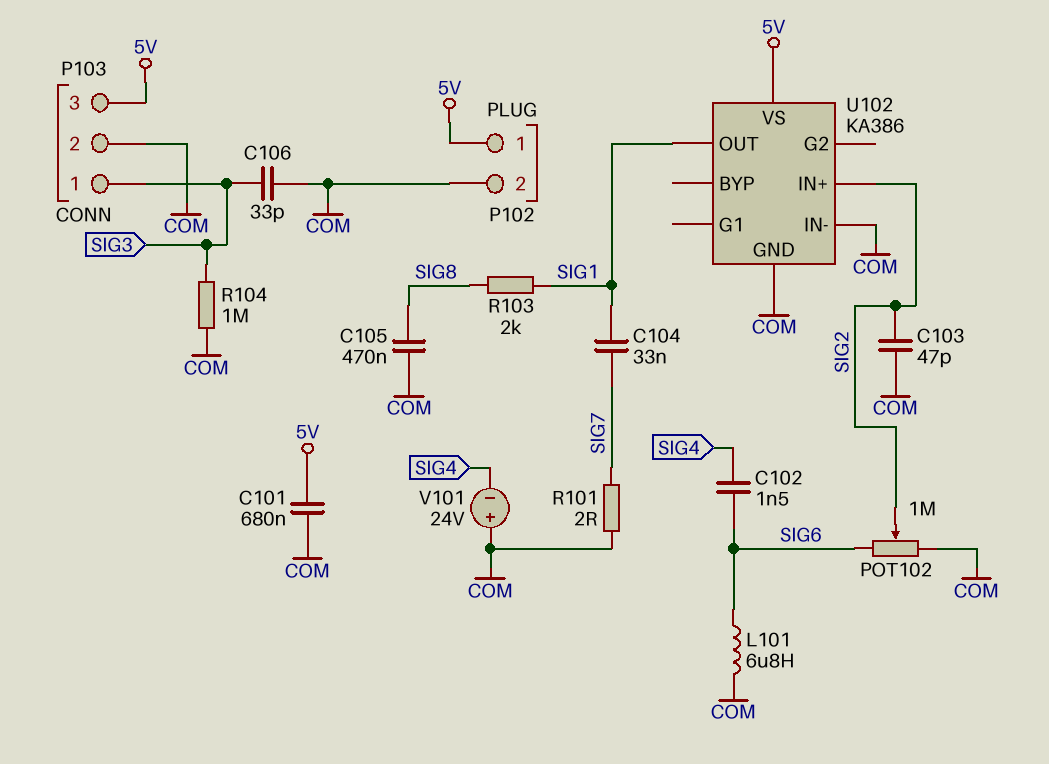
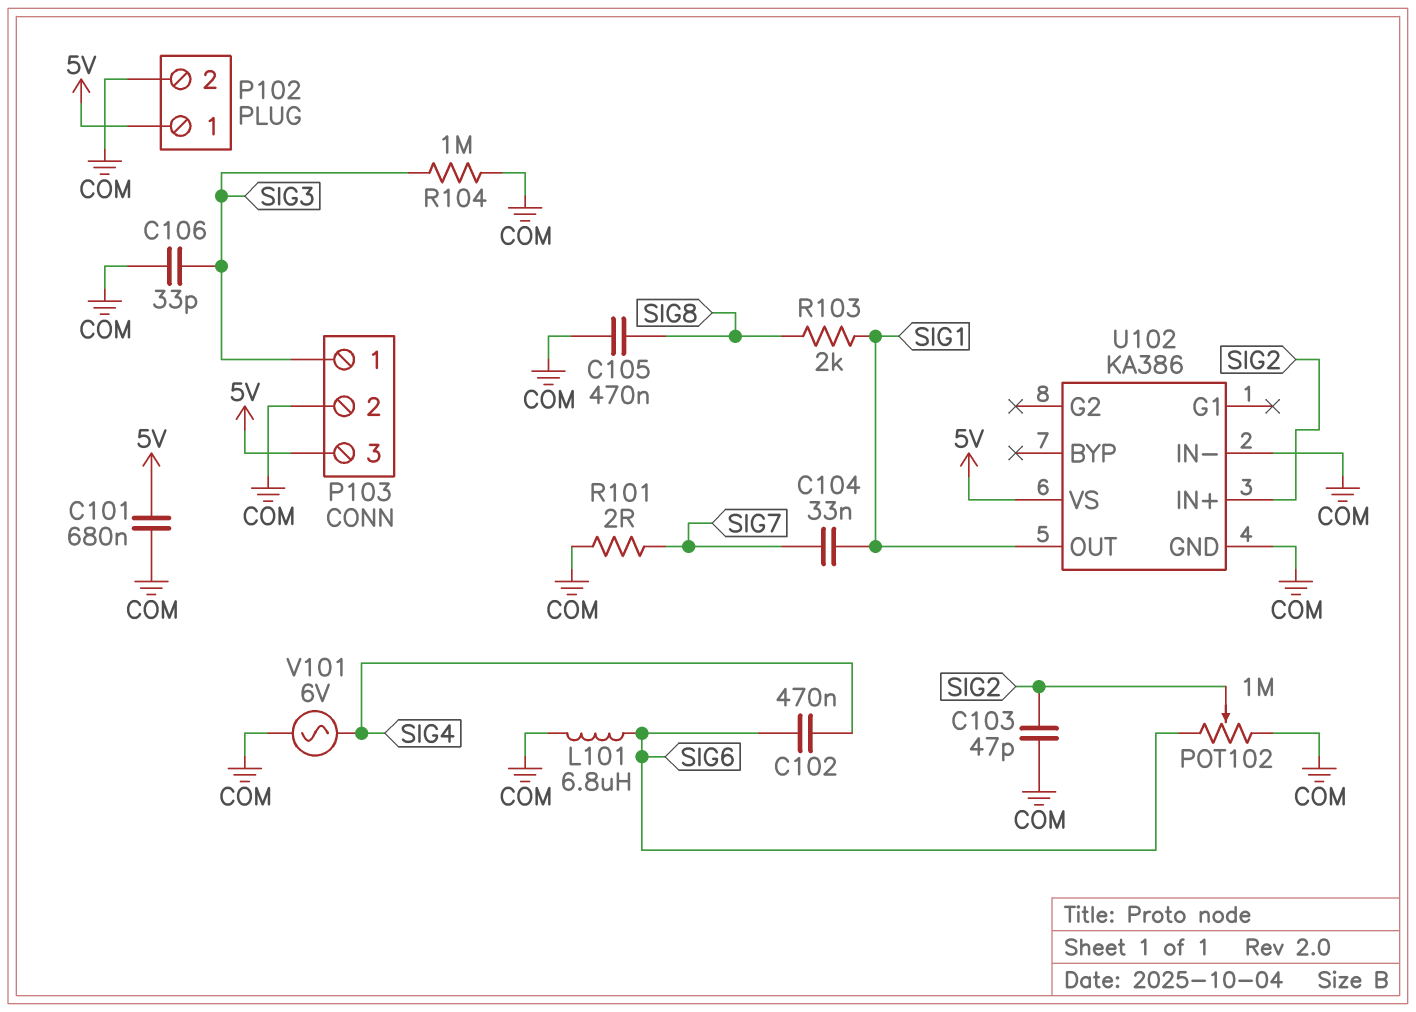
C102: 1.5nF (SIG4, SIG6) -> 470nF (SIG4, SIG6)
V101: 24V (plus COM, minus SIG4) -> AC 6V (COM, SIG4)

